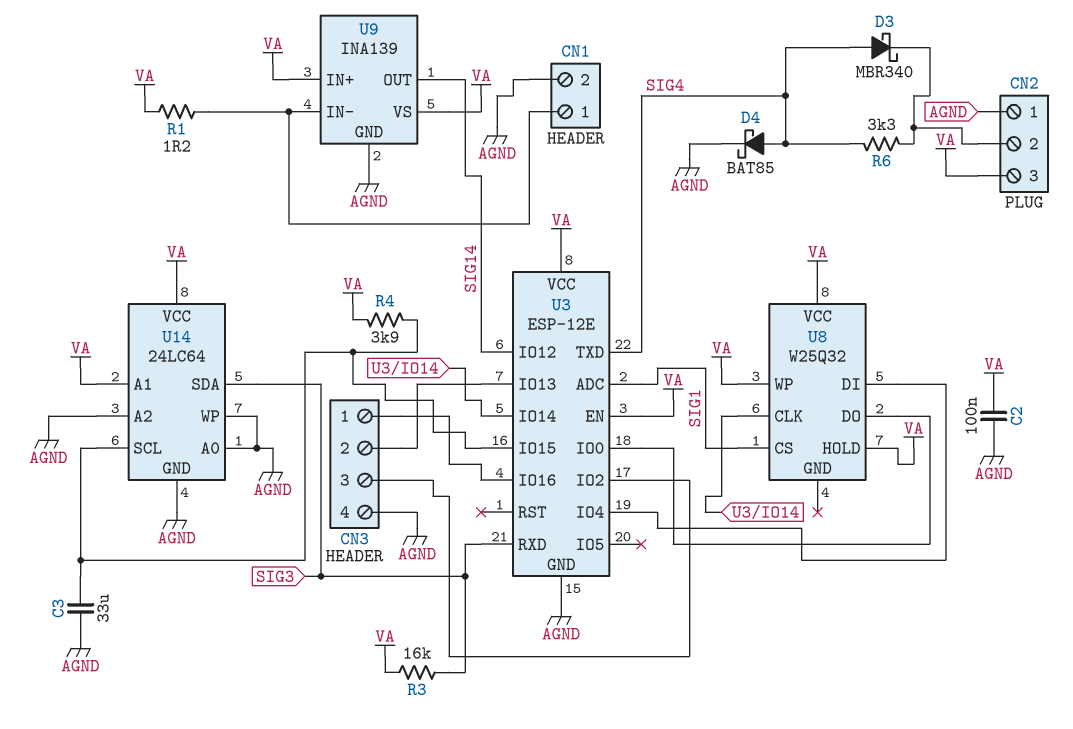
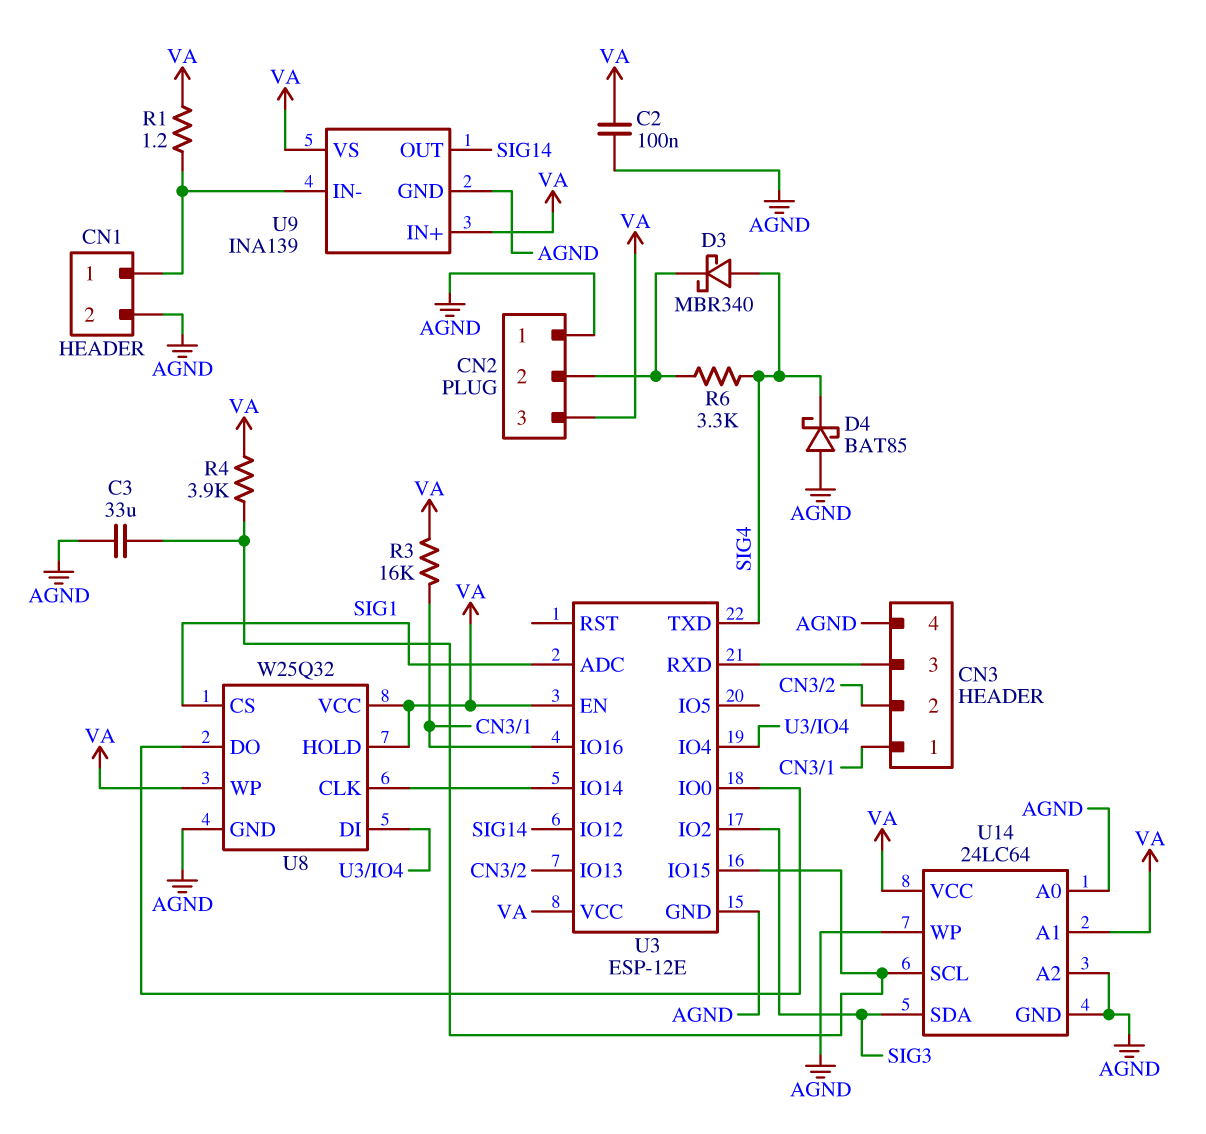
D4: schottky BAT85 (A SIG4, K AGND) -> schottky BAT85 (A AGND, K SIG4)
R3: 16k (SIG3, VA) -> 16k (CN3/1, VA)
U3 pin IO2: CN3/3 -> SIG3
U3 pin RXD: SIG3 -> CN3/3
U8 pin GND: none -> AGND

